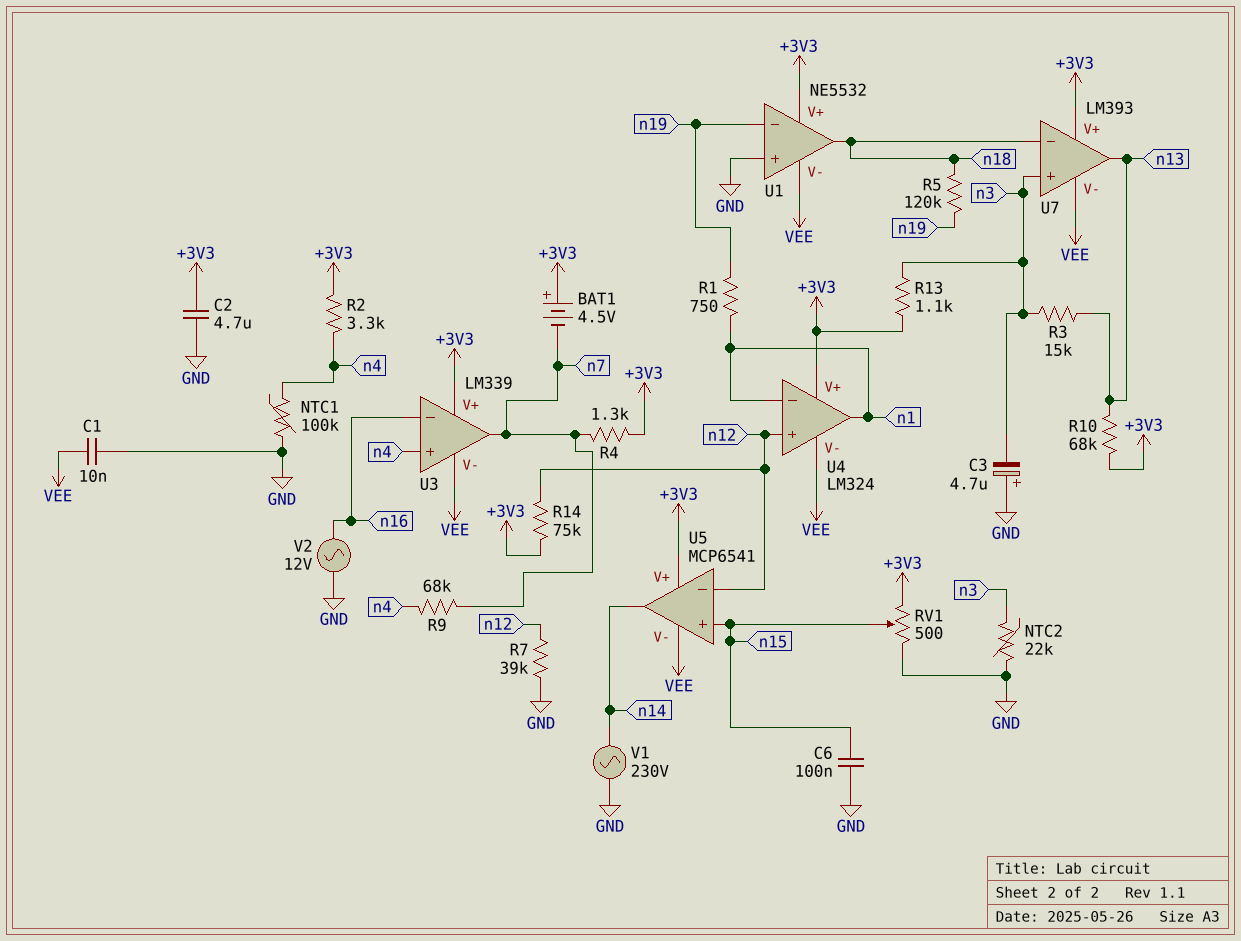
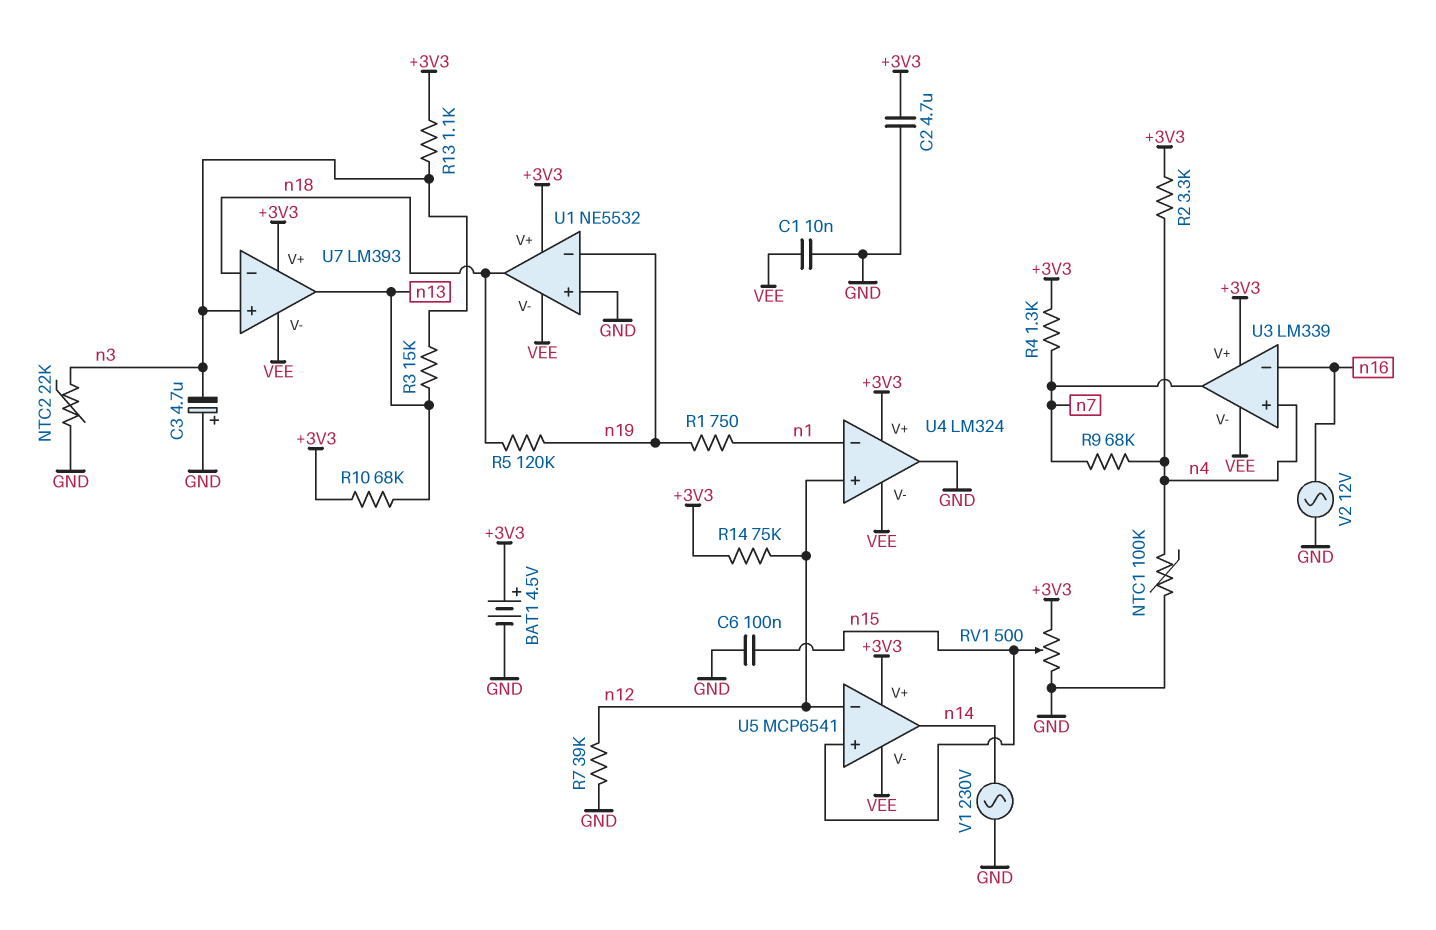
BAT1: 4.5V (plus +3V3, minus n7) -> 4.5V (plus +3V3, minus GND)
U4 pin out: n1 -> GND

